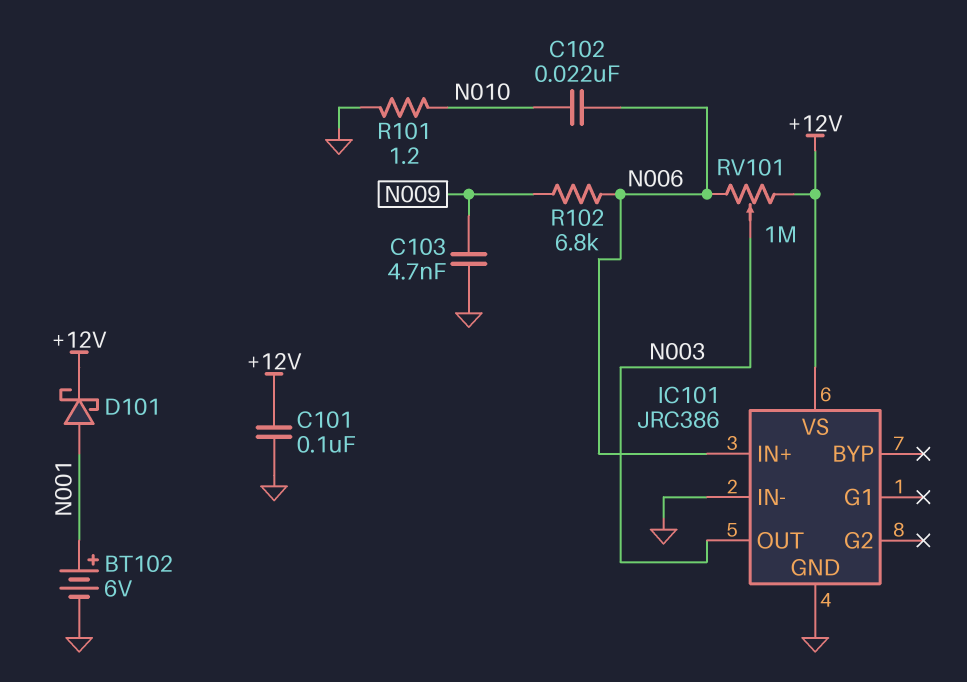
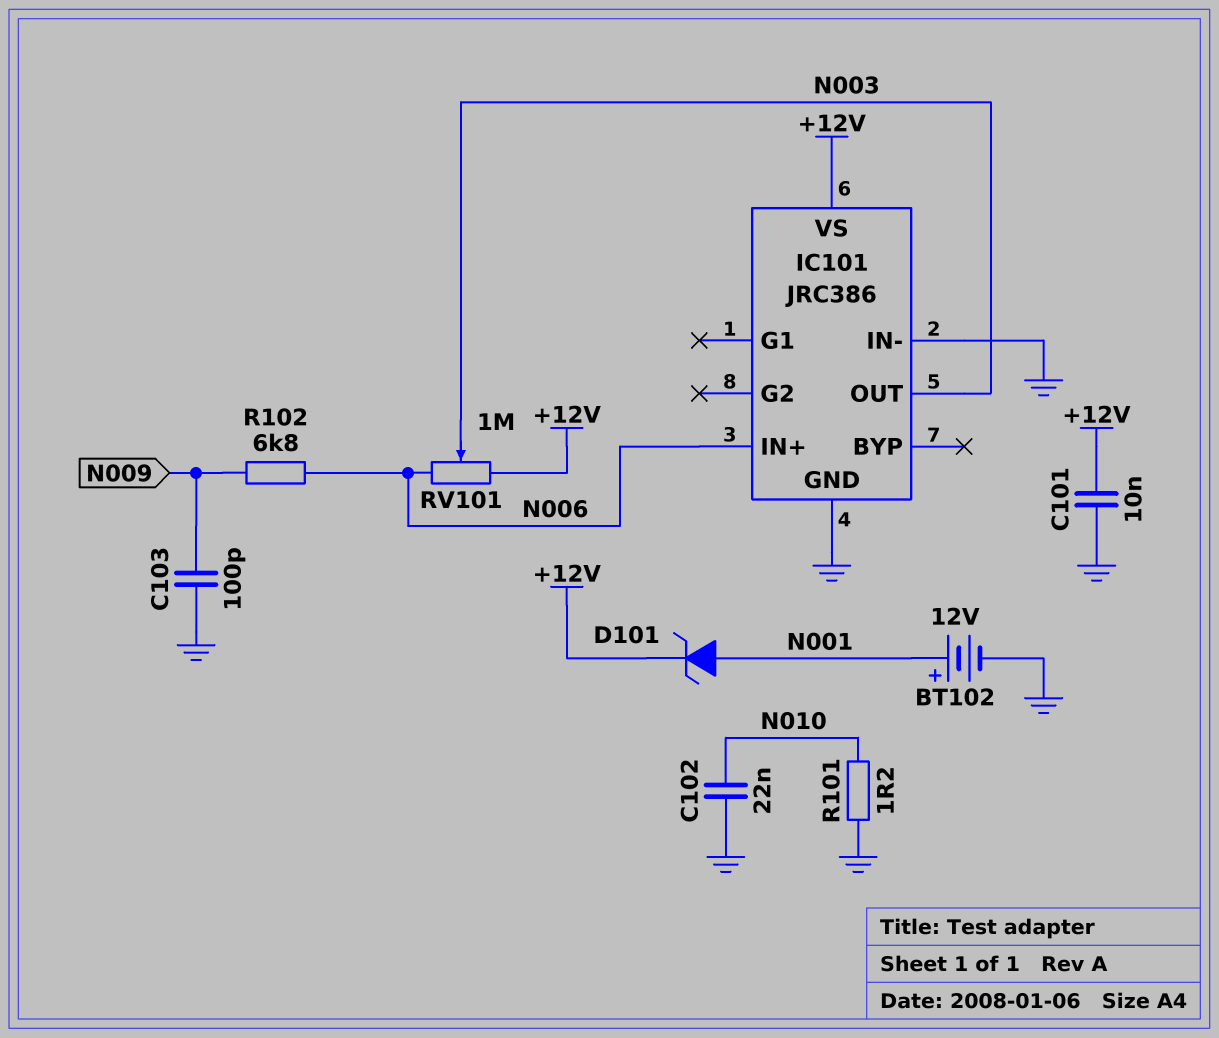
BT102: 6V (plus N001, minus GND) -> 12V (plus N001, minus GND)
C101: 100nF (+12V, GND) -> 10nF (+12V, GND)
C102: 22nF (N006, N010) -> 22nF (GND, N010)
C103: 4.7nF (GND, N009) -> 100pF (GND, N009)
D101: schottky (A N001, K +12V) -> zener (A N001, K +12V)

